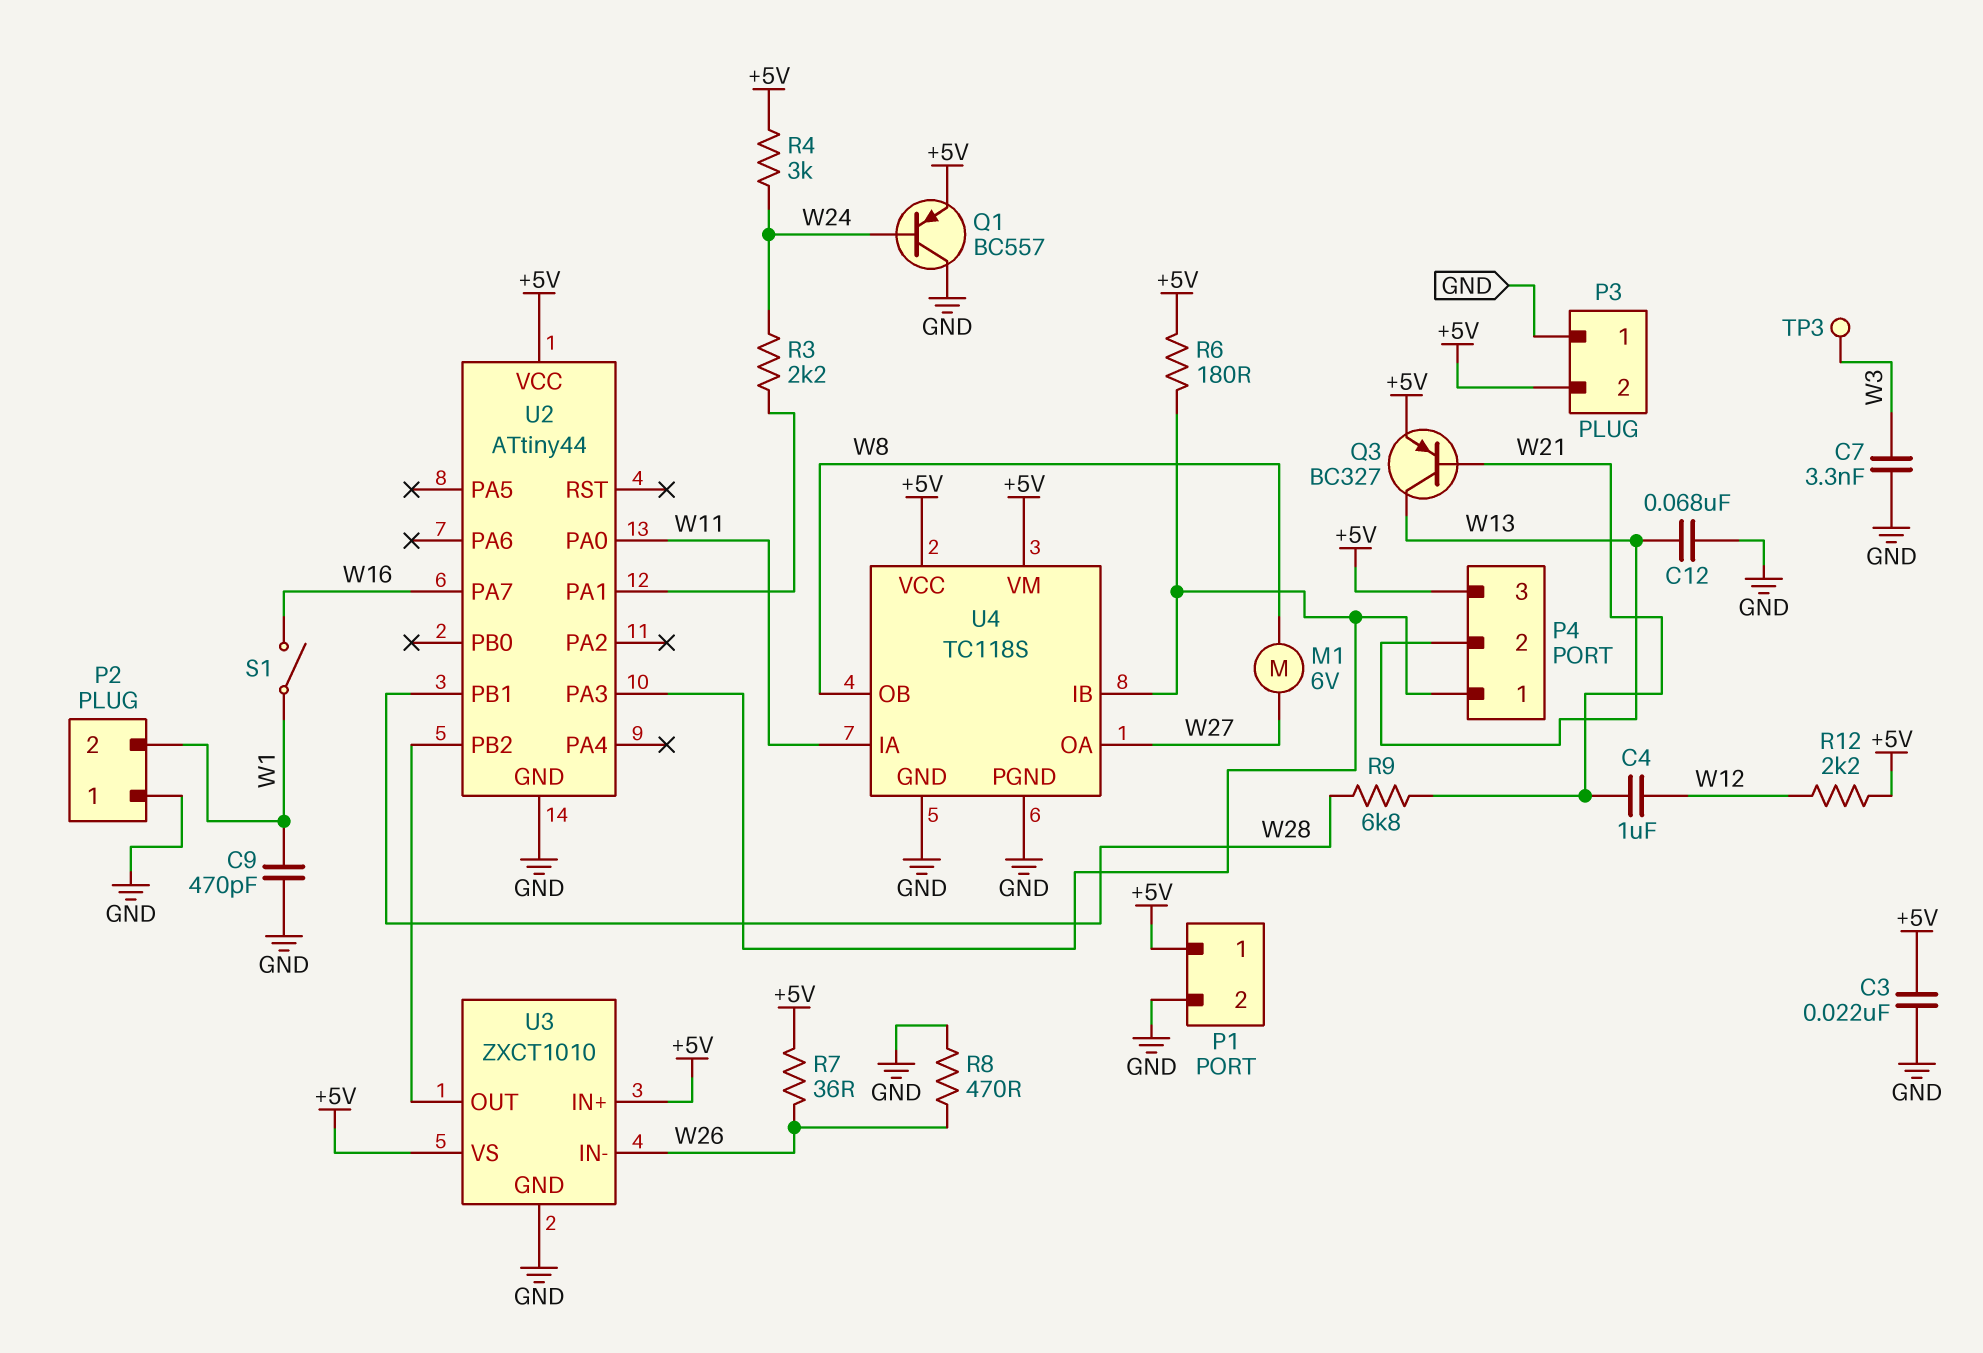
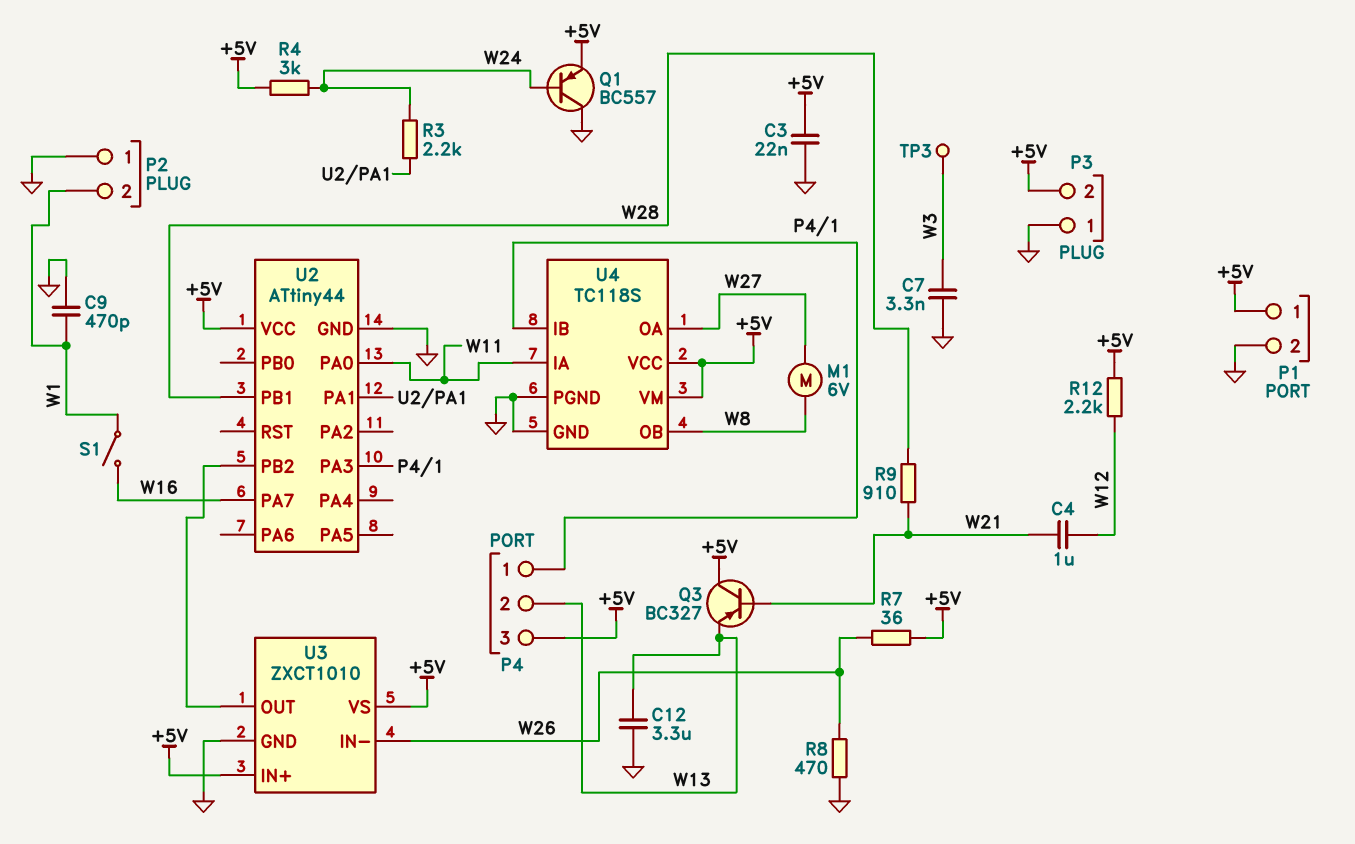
C12: 68nF (GND, W13) -> 3.3uF (GND, W13)
Q3: PNP BC327 (B W21, C W13, E +5V) -> PNP BC327 (B W21, C +5V, E W13)
R6: 180 (+5V, P4/1) -> none
R9: 6.8k (W21, W28) -> 910 (W21, W28)

